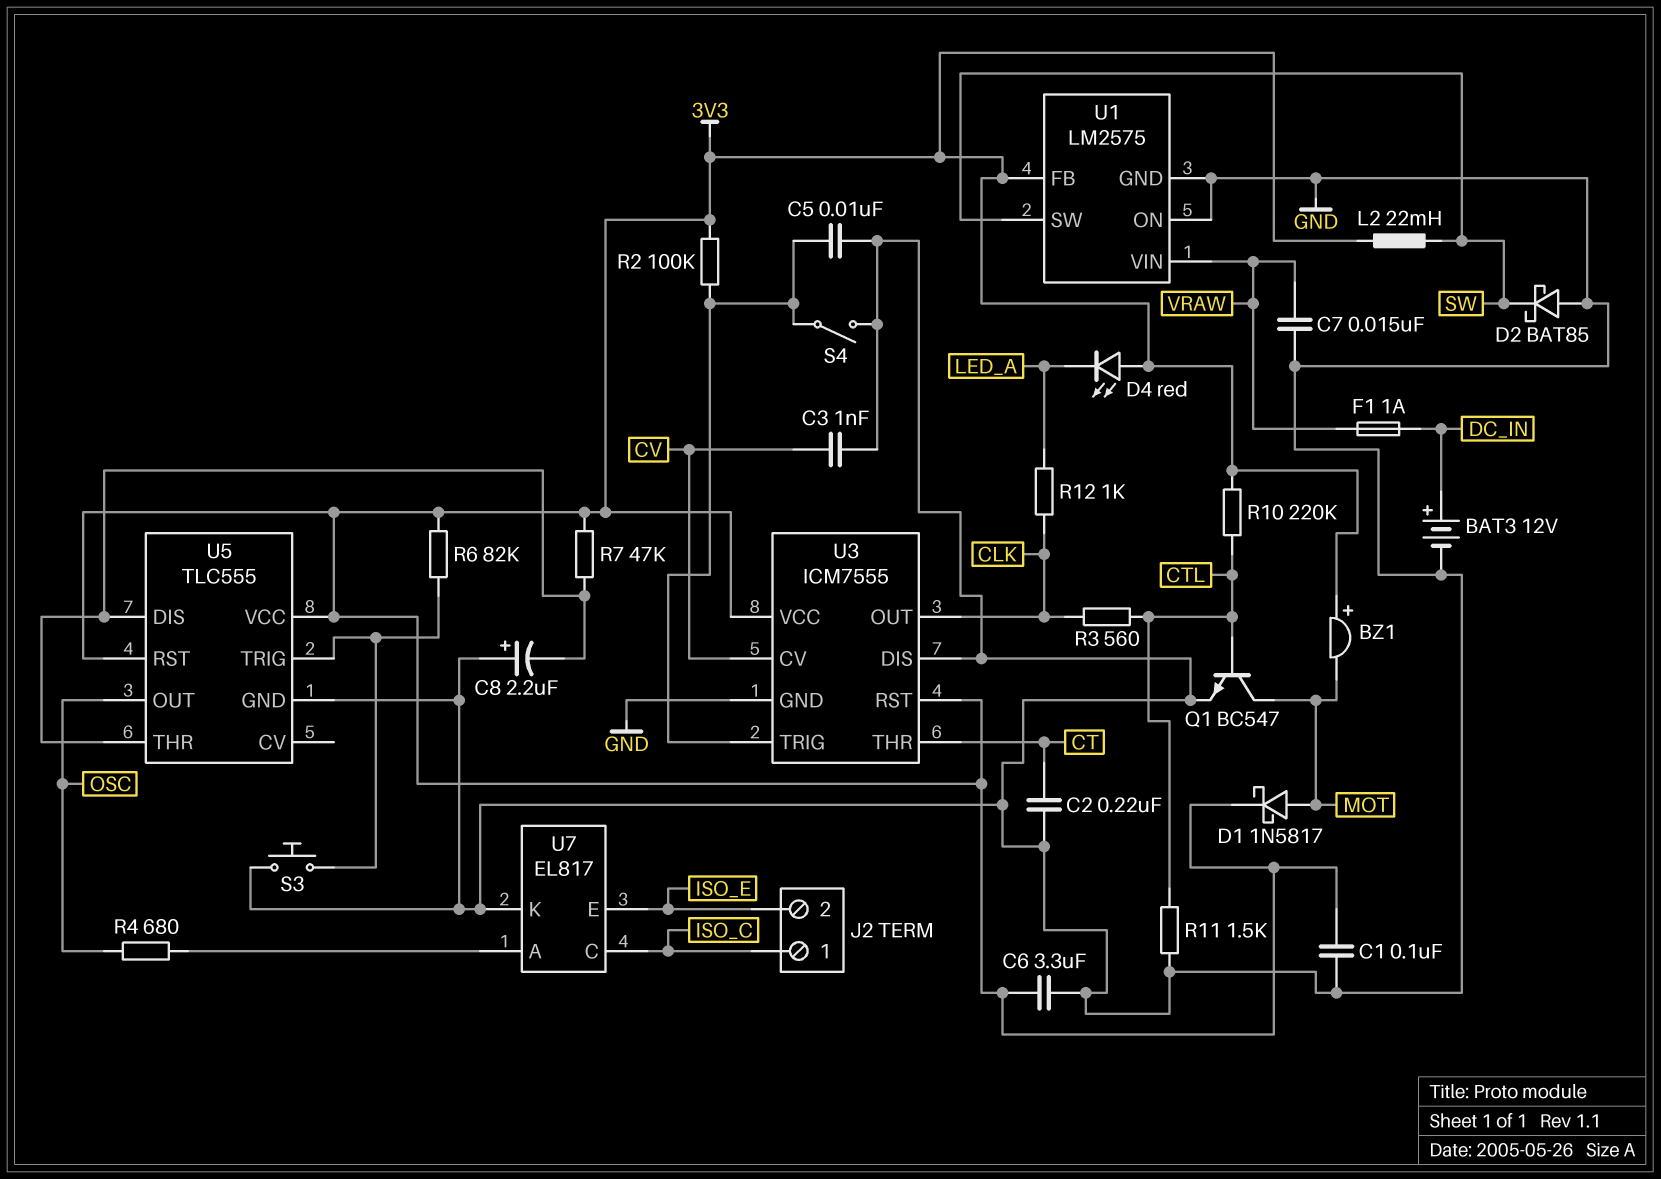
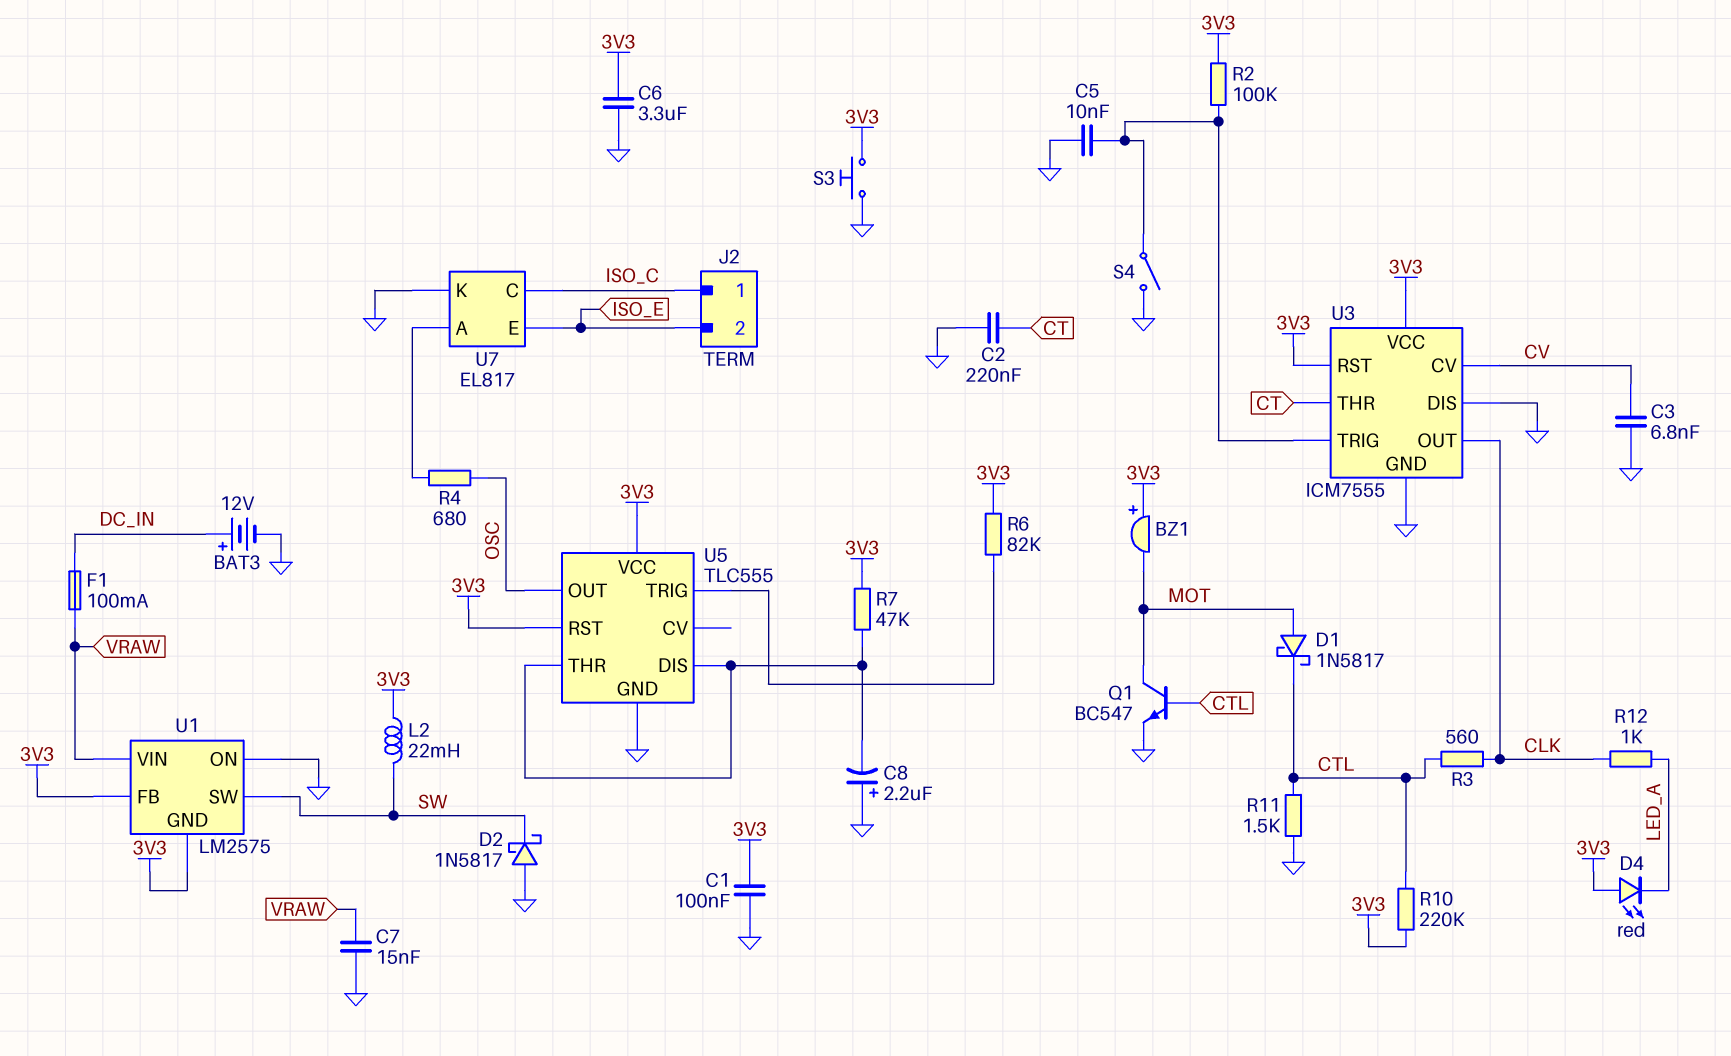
C3: 1nF (CV, GND) -> 6.8nF (CV, GND)
D1: schottky 1N5817 (A MOT, K 3V3) -> schottky 1N5817 (A MOT, K CTL)
D2: schottky BAT85 (A GND, K SW) -> schottky 1N5817 (A GND, K SW)
F1: 1A (DC_IN, VRAW) -> 100mA (DC_IN, VRAW)
S3: button (GND, U5/TRIG) -> button (3V3, GND)
U1 pin GND: GND -> 3V3

